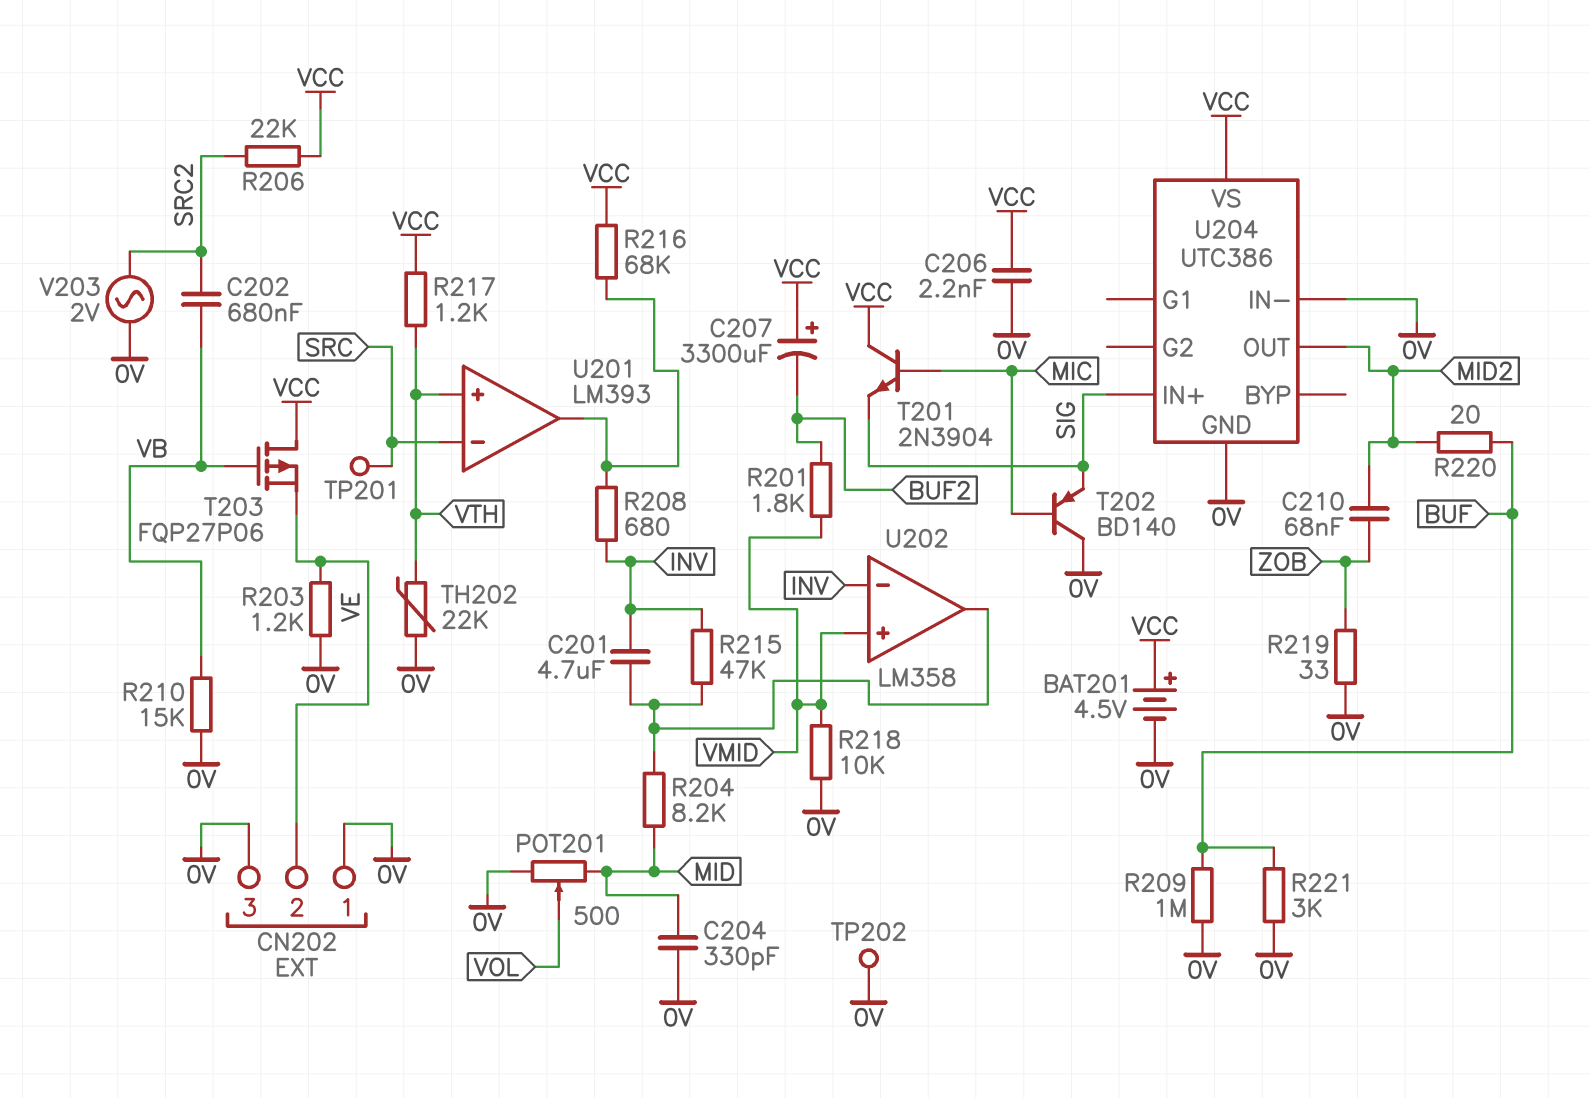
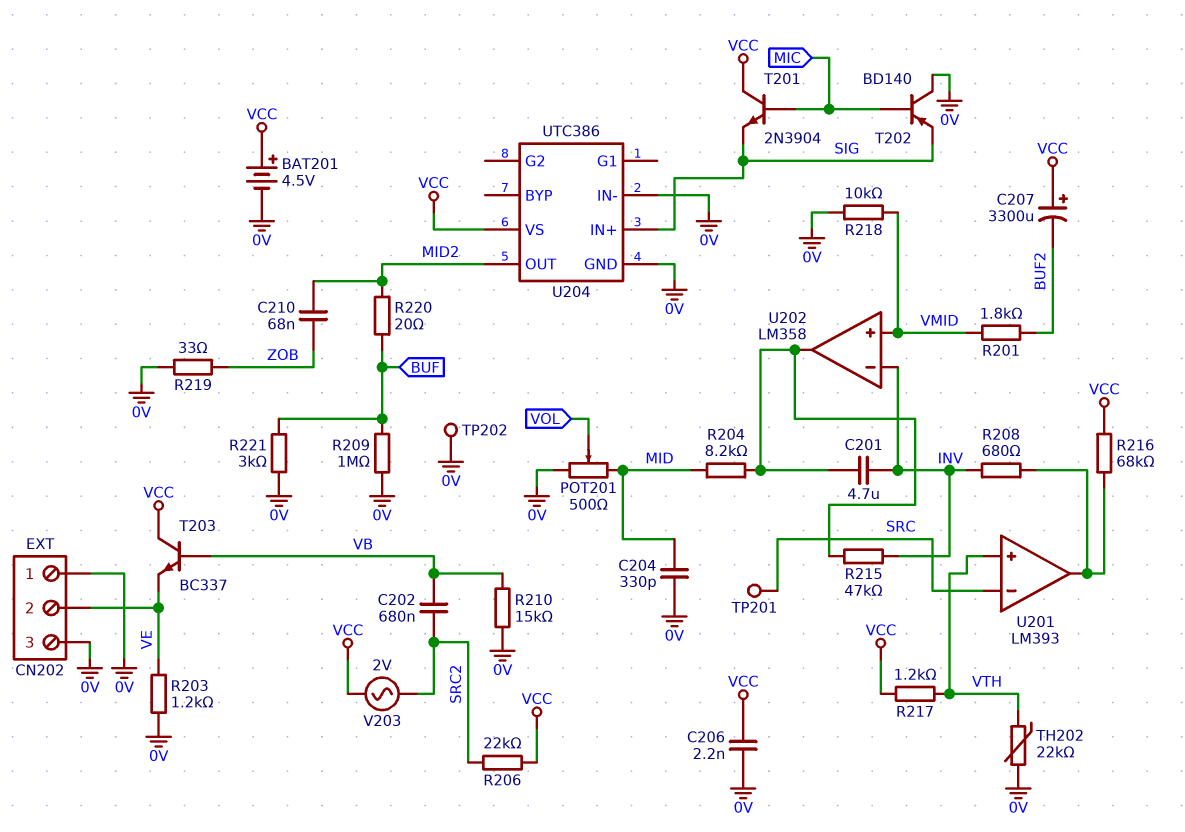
T203: PMOS FQP27P06 (G VB, D VCC, S VE) -> NPN BC337 (B VB, C VCC, E VE)
V203: AC 2V (0V, SRC2) -> AC 2V (SRC2, VCC)

